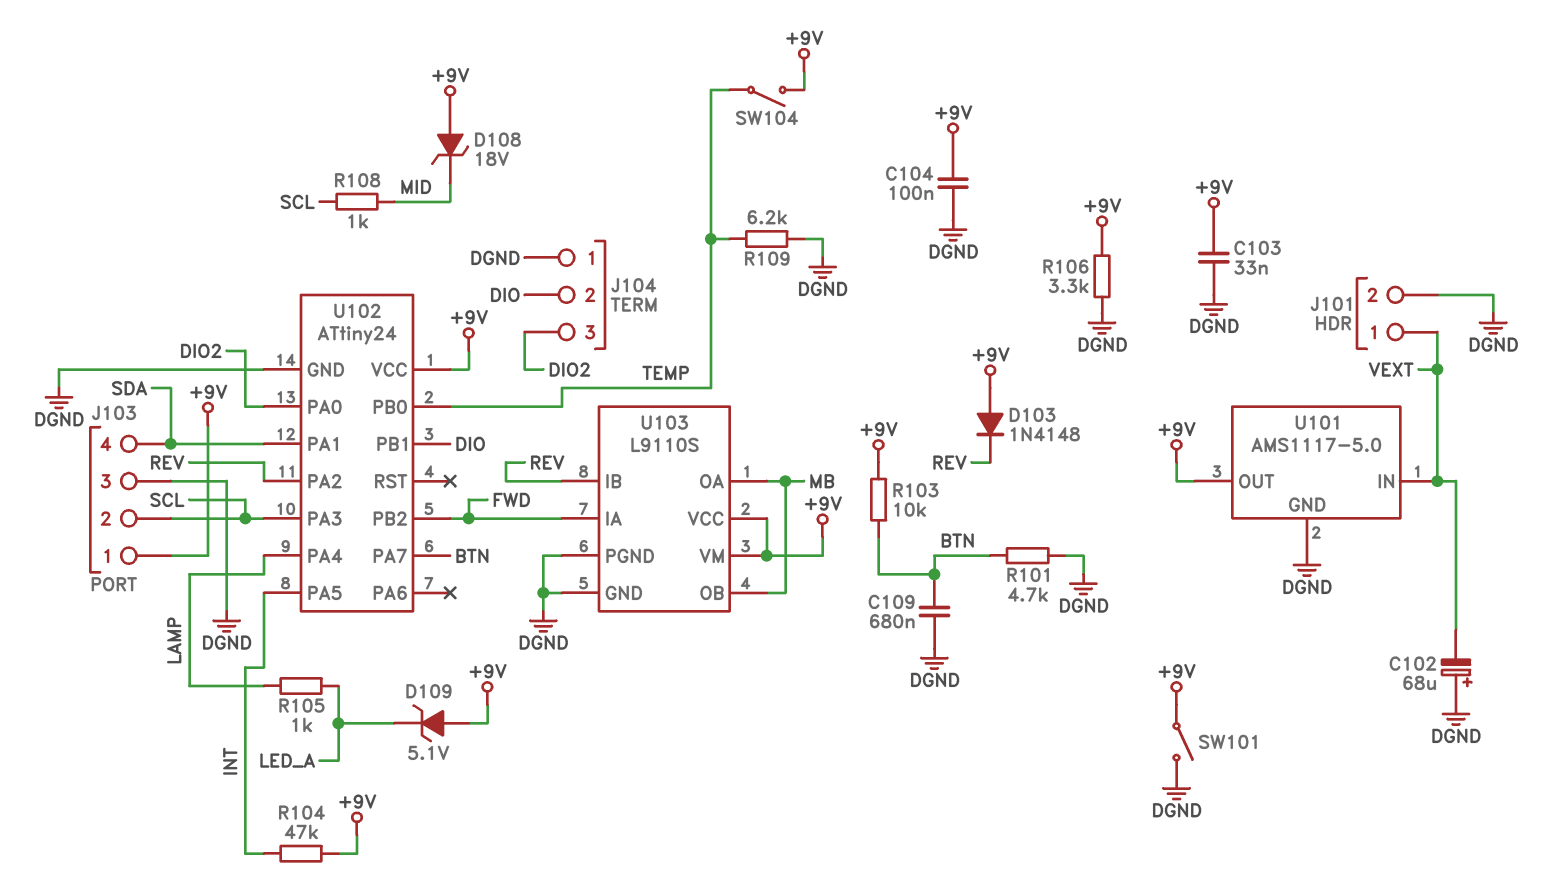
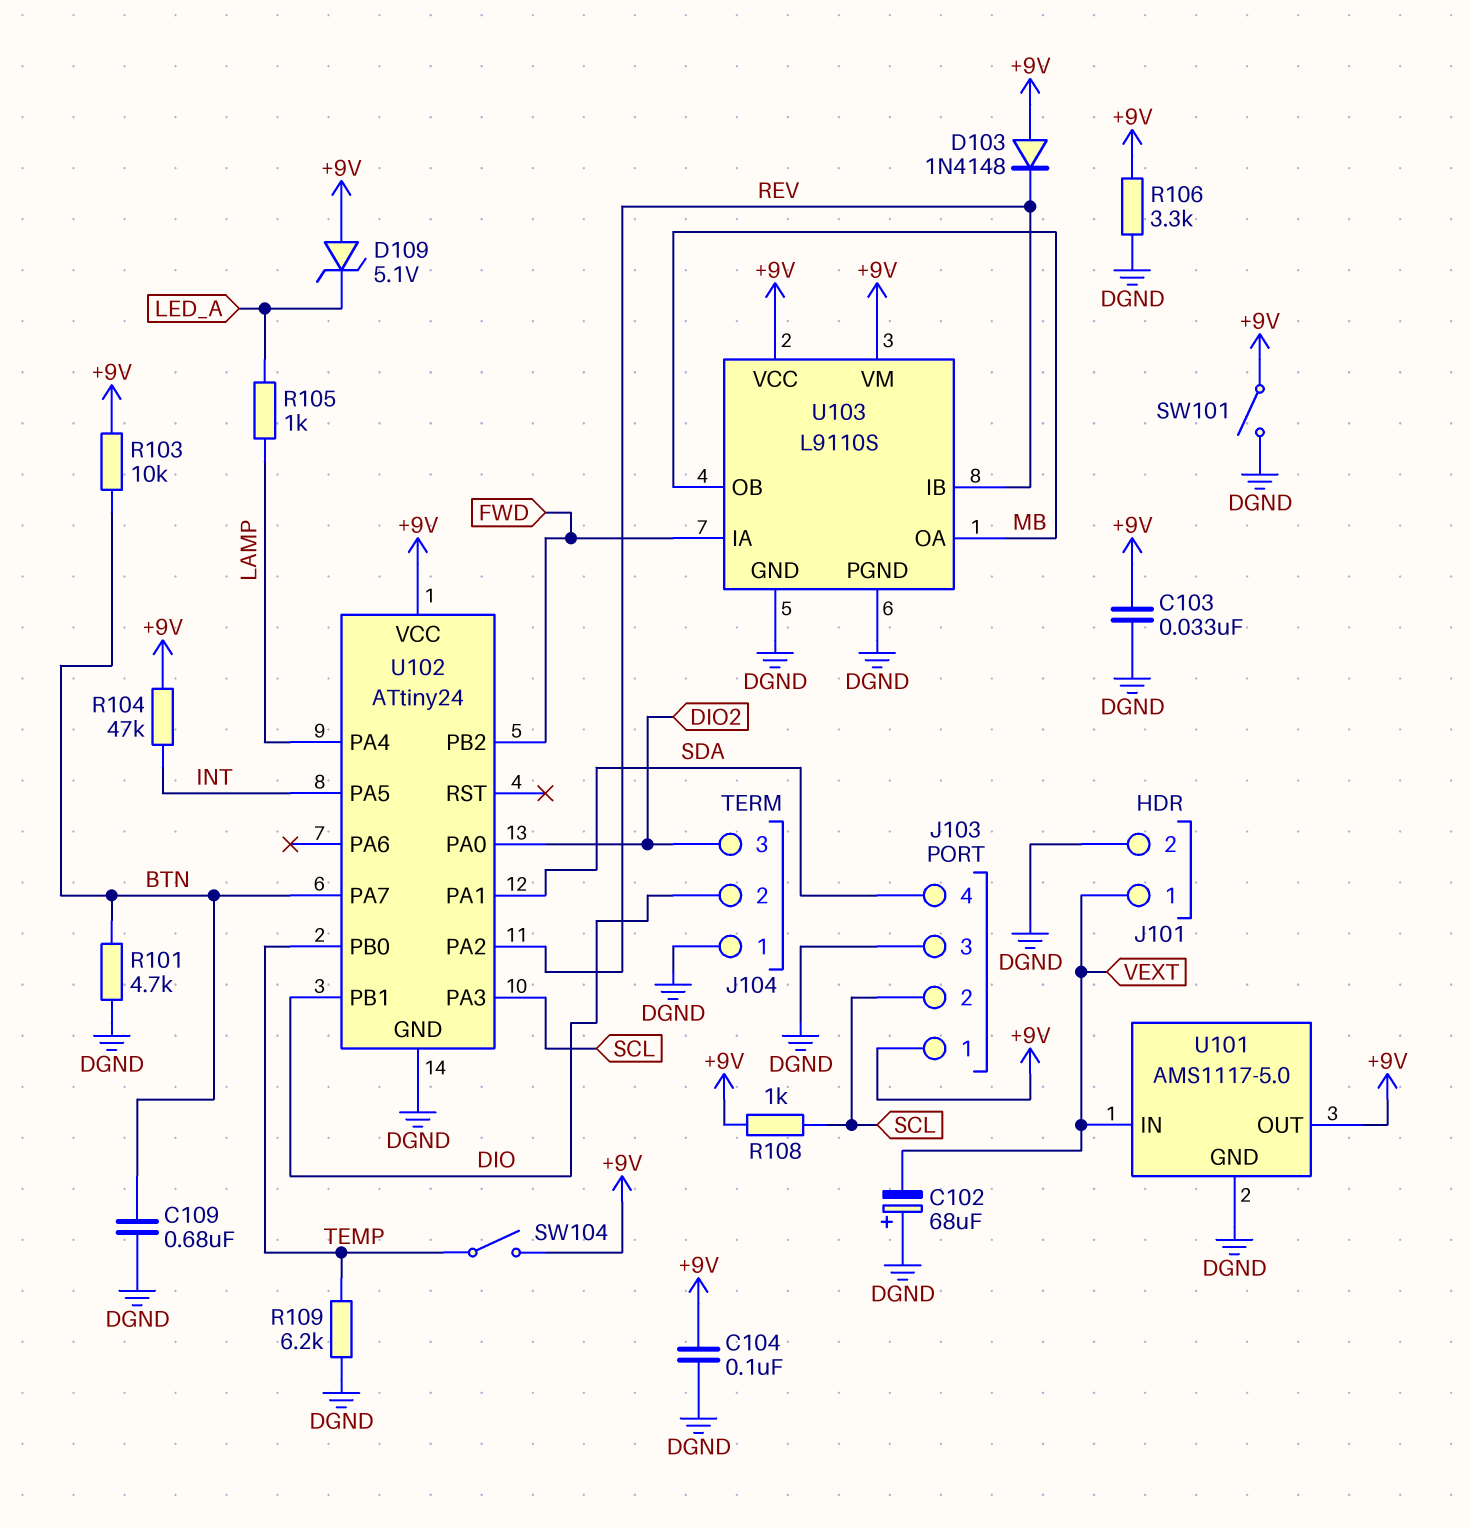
D108: zener 18V (A +9V, K MID) -> none
R108: 1k (MID, SCL) -> 1k (+9V, SCL)

